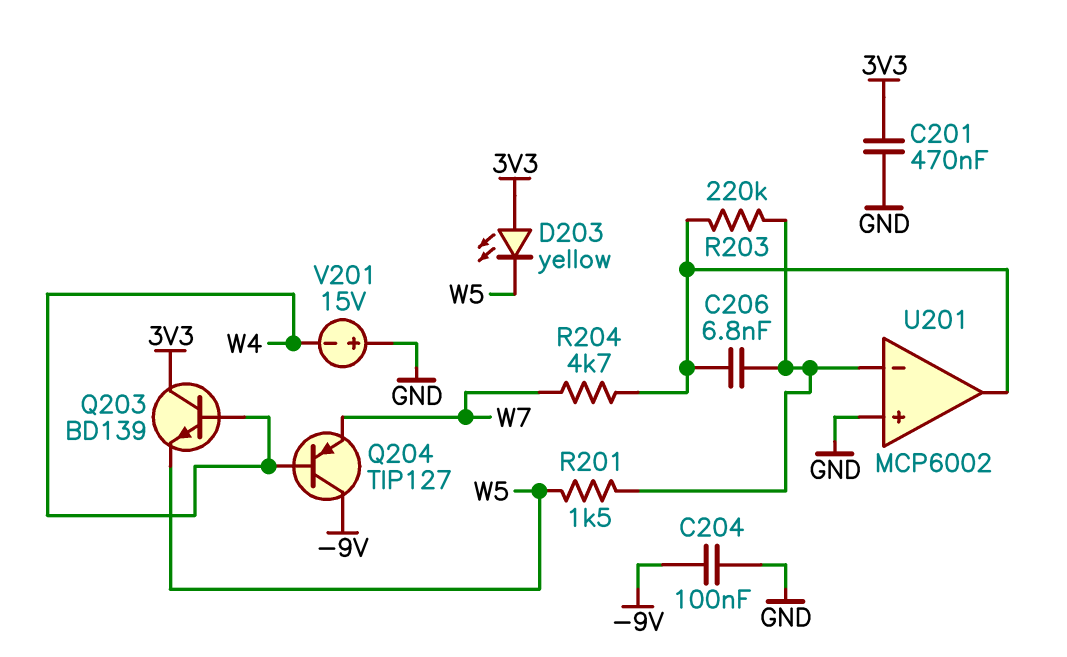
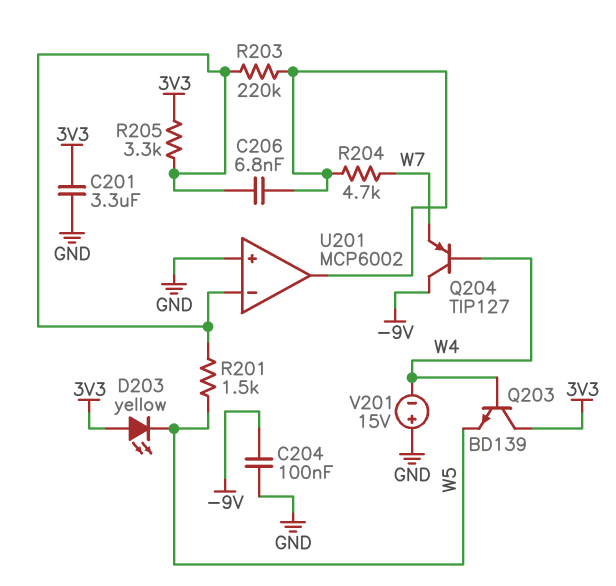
C201: 470nF (3V3, GND) -> 3.3uF (3V3, GND)
R205: none -> 3.3k (3V3, U201/in-)

